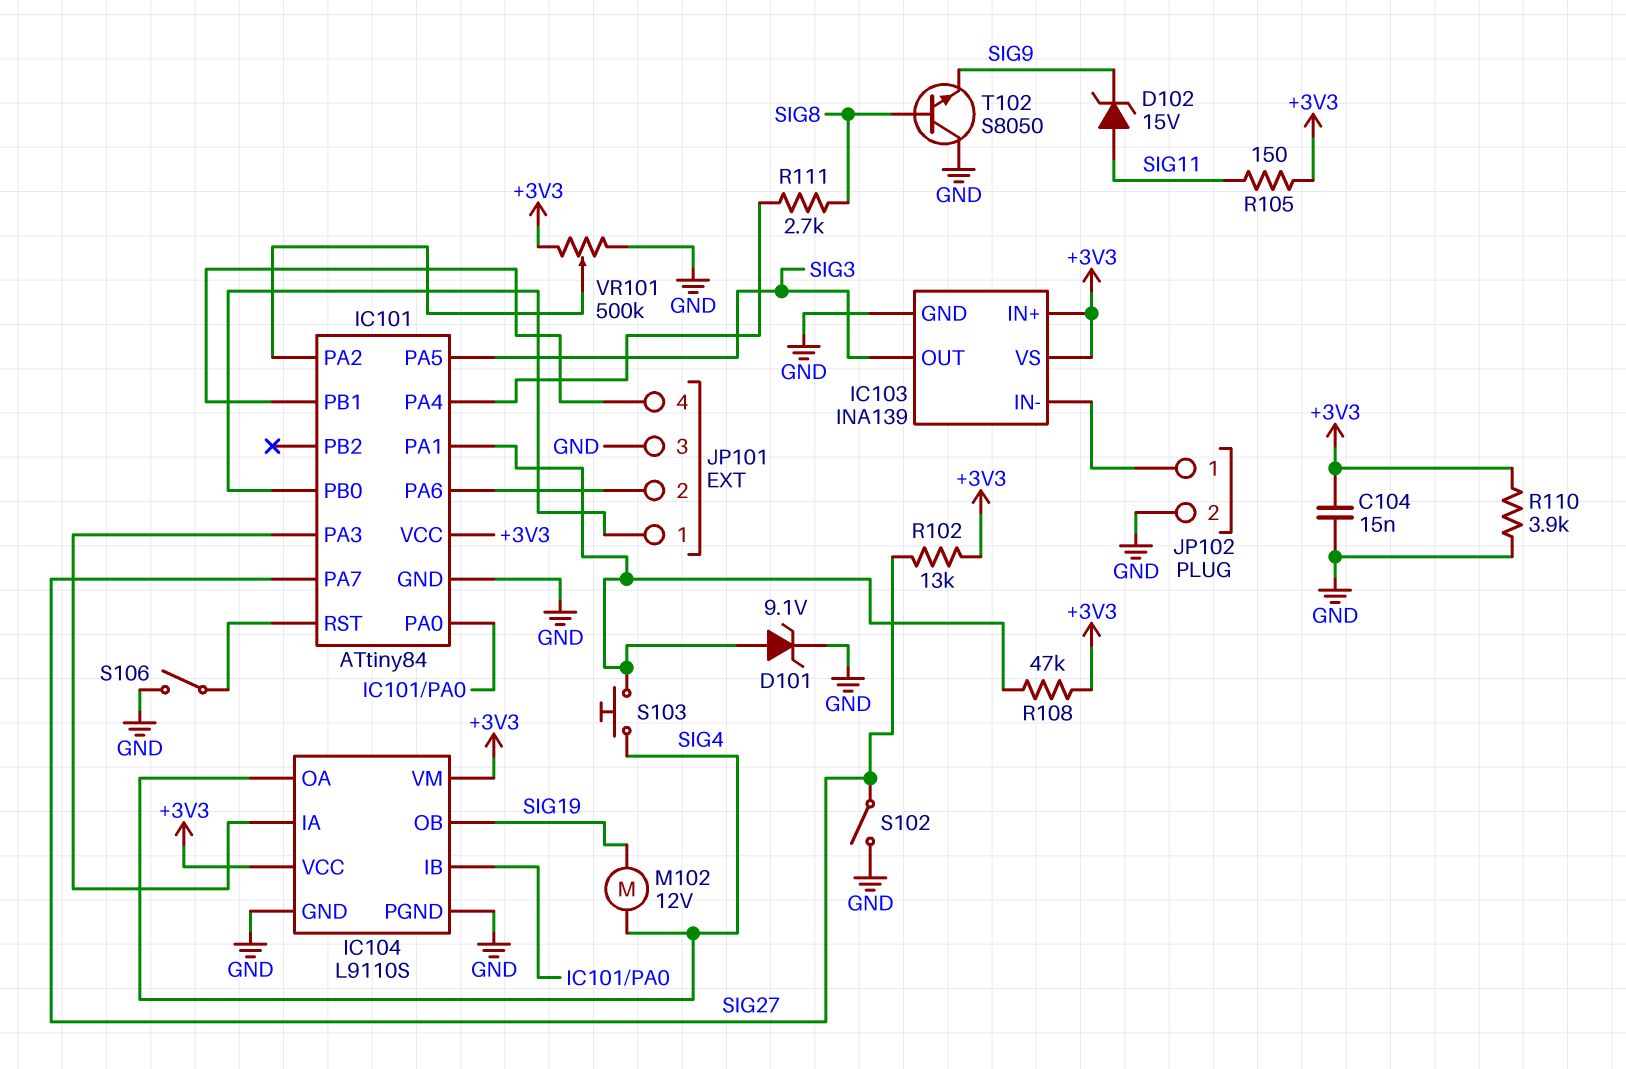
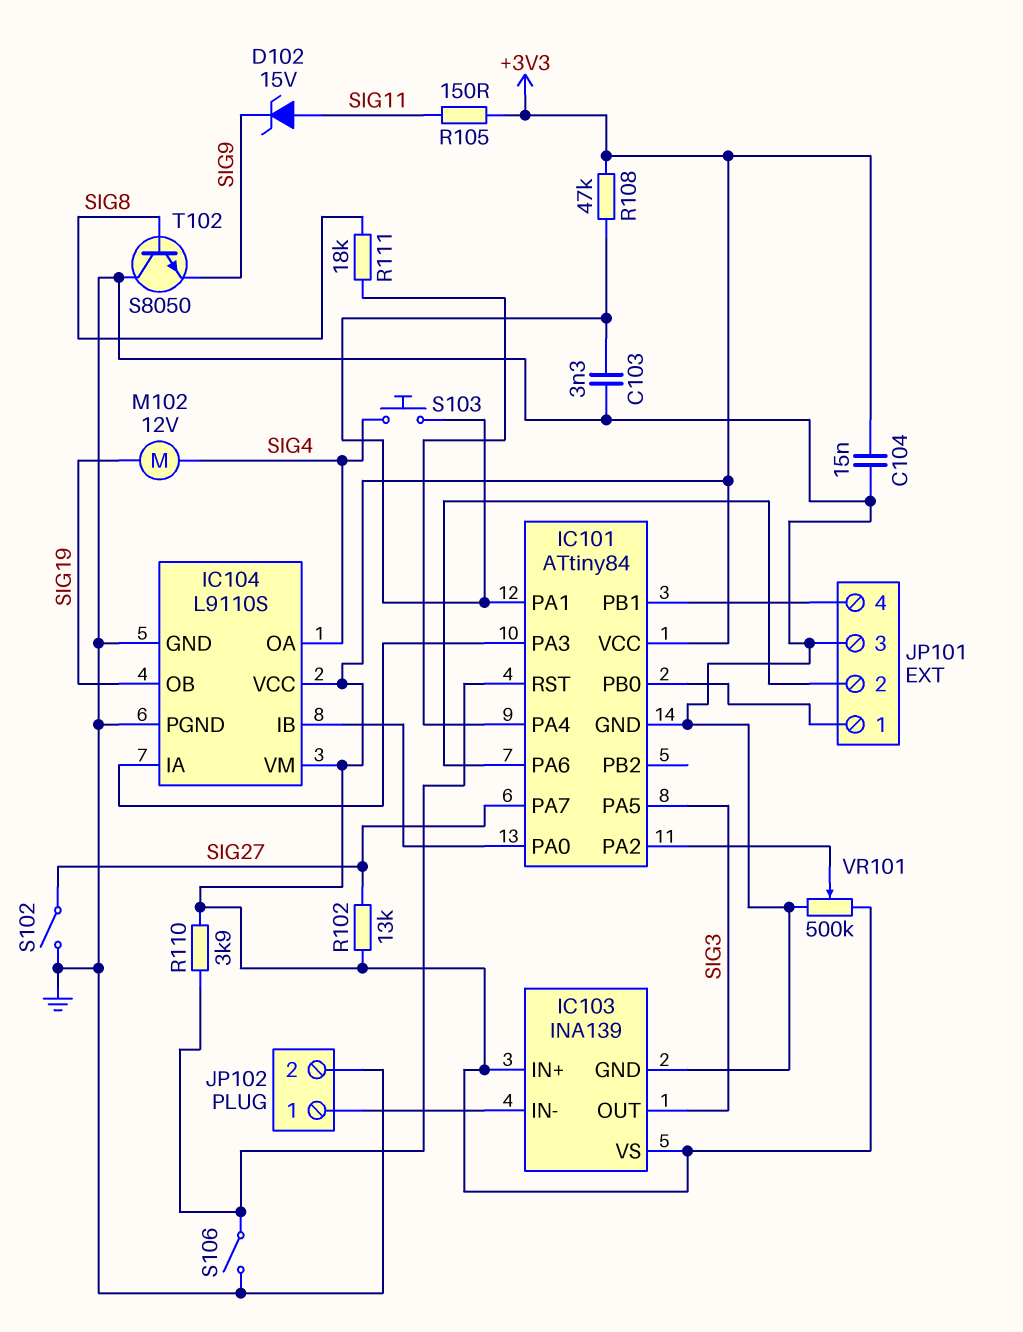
C103: none -> 3.3nF (GND, IC101/PA1)
D101: zener 9.1V (A IC101/PA1, K GND) -> none
R110: 3.9k (+3V3, GND) -> 3.9k (+3V3, IC101/RST)
R111: 2.7k (IC101/PA4, SIG8) -> 18k (IC101/PA4, SIG8)

